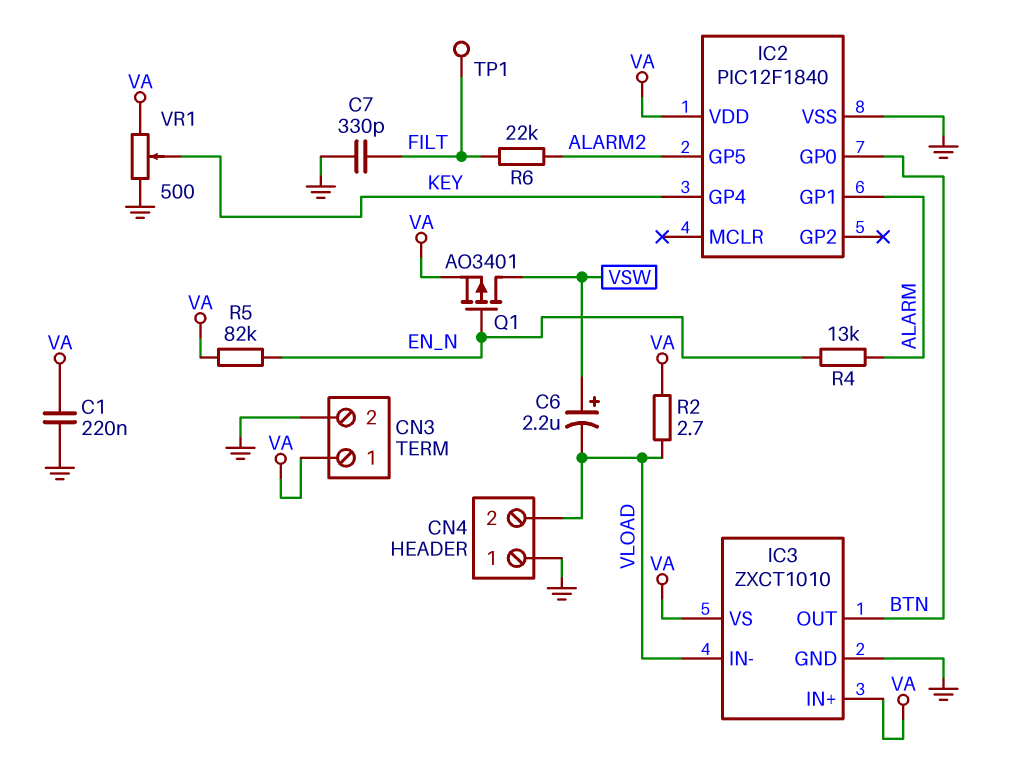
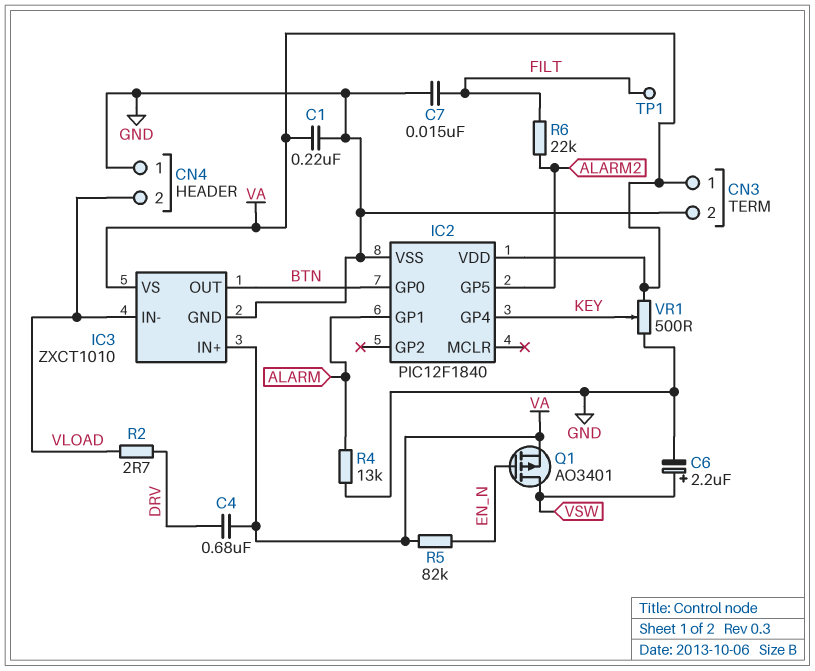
C4: none -> 680nF (DRV, VA)
C6: 2.2uF (plus VSW, minus VLOAD) -> 2.2uF (plus VSW, minus GND)
C7: 330pF (FILT, GND) -> 15nF (FILT, GND)
R2: 2.7 (VA, VLOAD) -> 2.7 (DRV, VLOAD)
R4: 13k (ALARM, EN_N) -> 13k (ALARM, GND)

